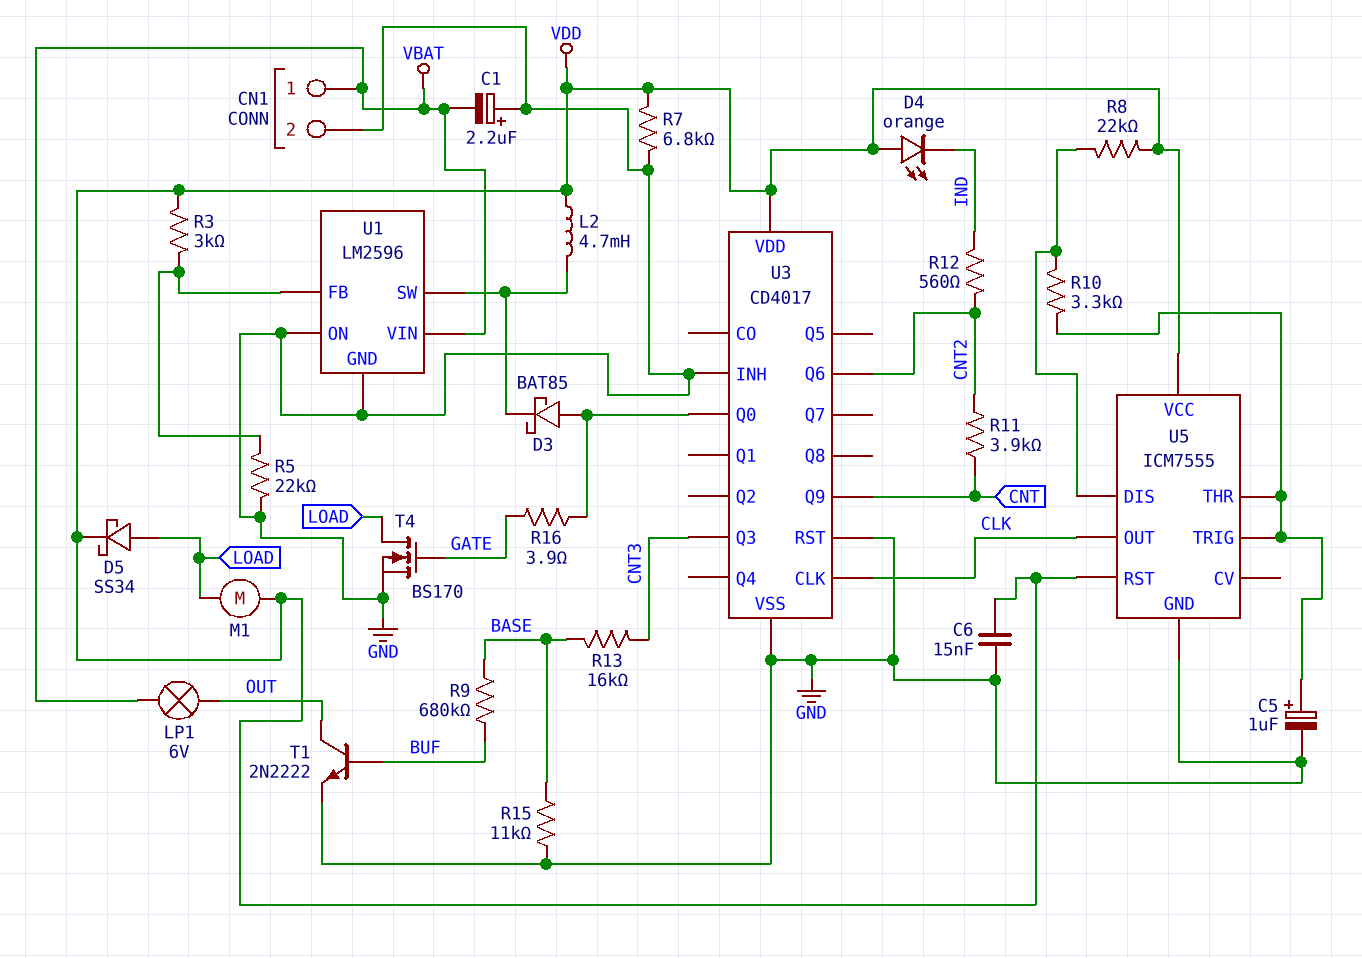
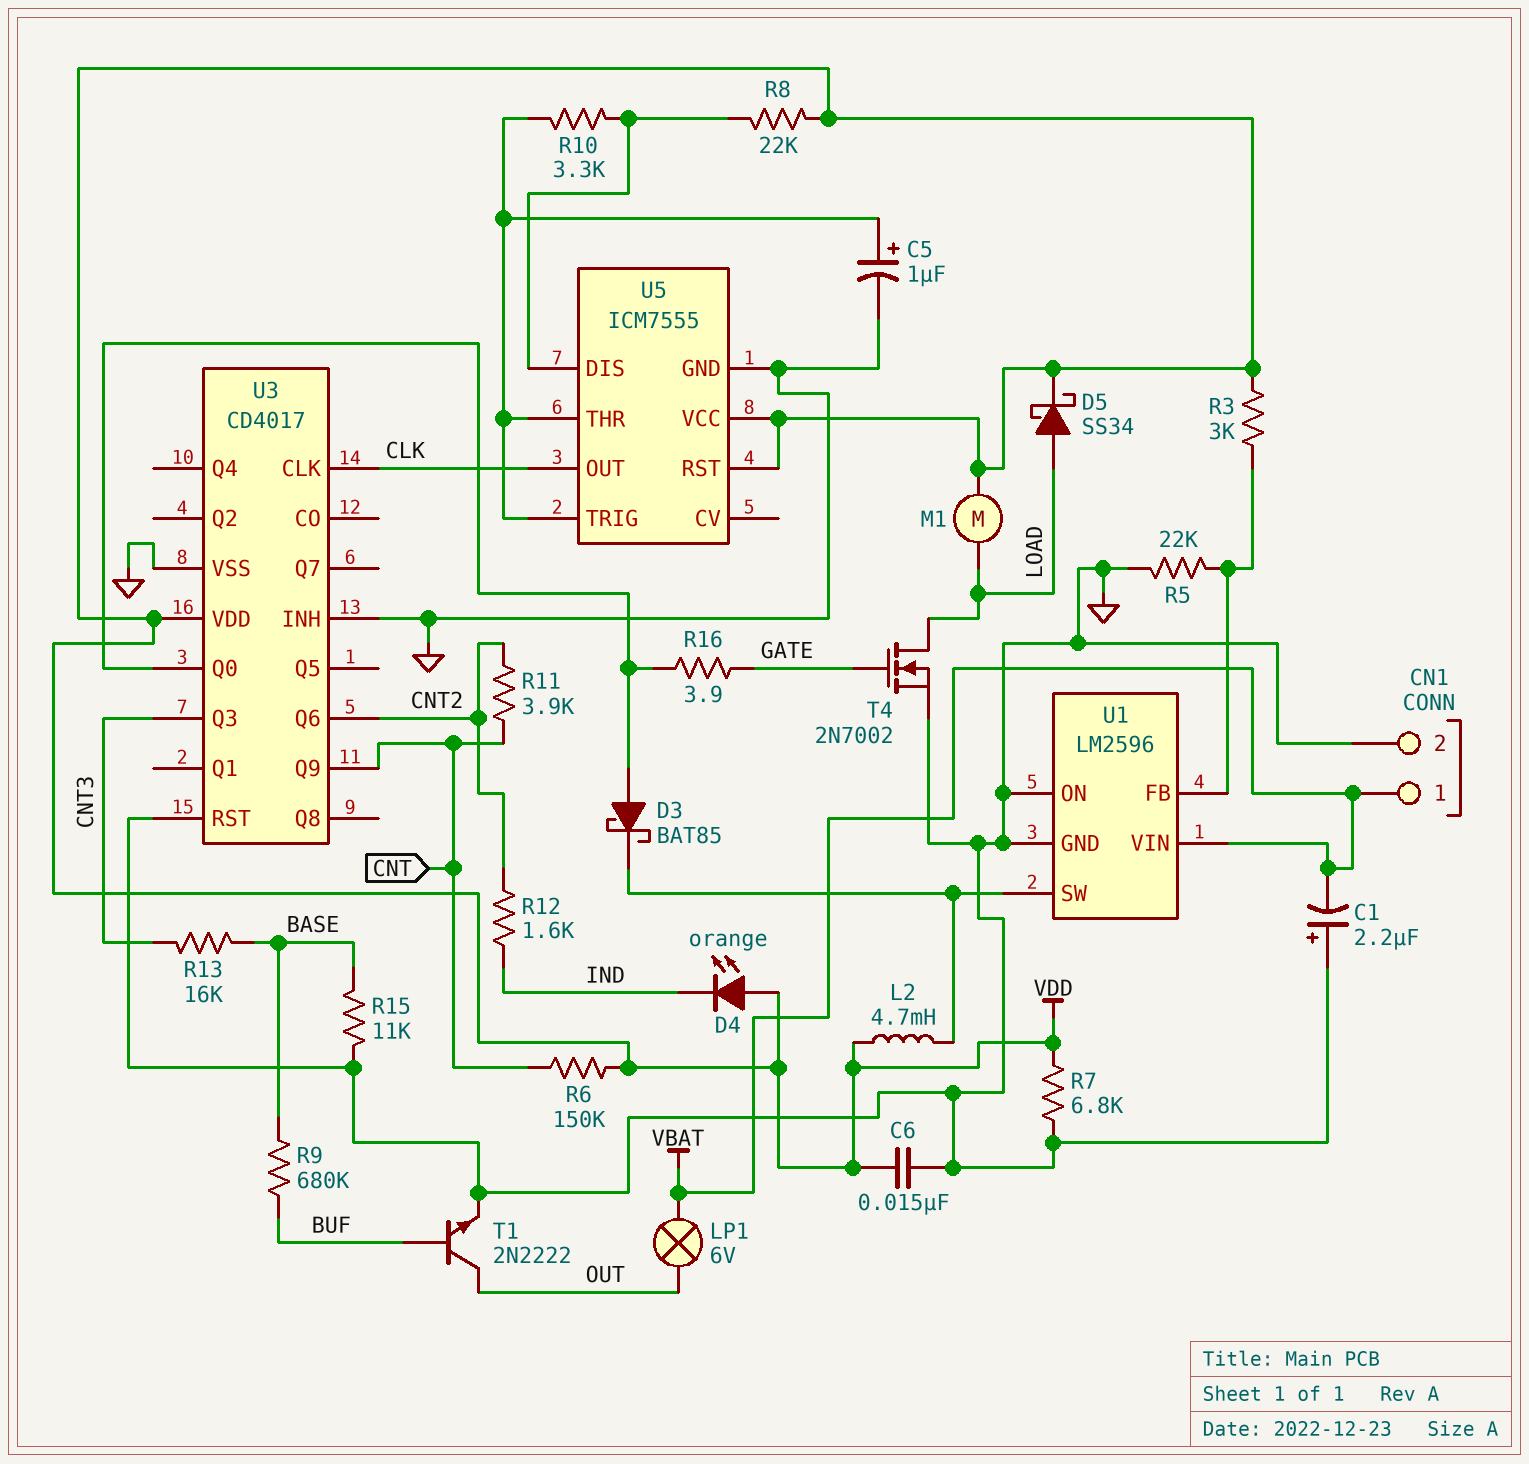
R6: none -> 150k (CNT, VDD)
R12: 560 (CNT2, IND) -> 1.6k (CNT2, IND)
T4: NMOS BS170 (G GATE, D LOAD, S GND) -> NMOS 2N7002 (G GATE, D LOAD, S GND)

